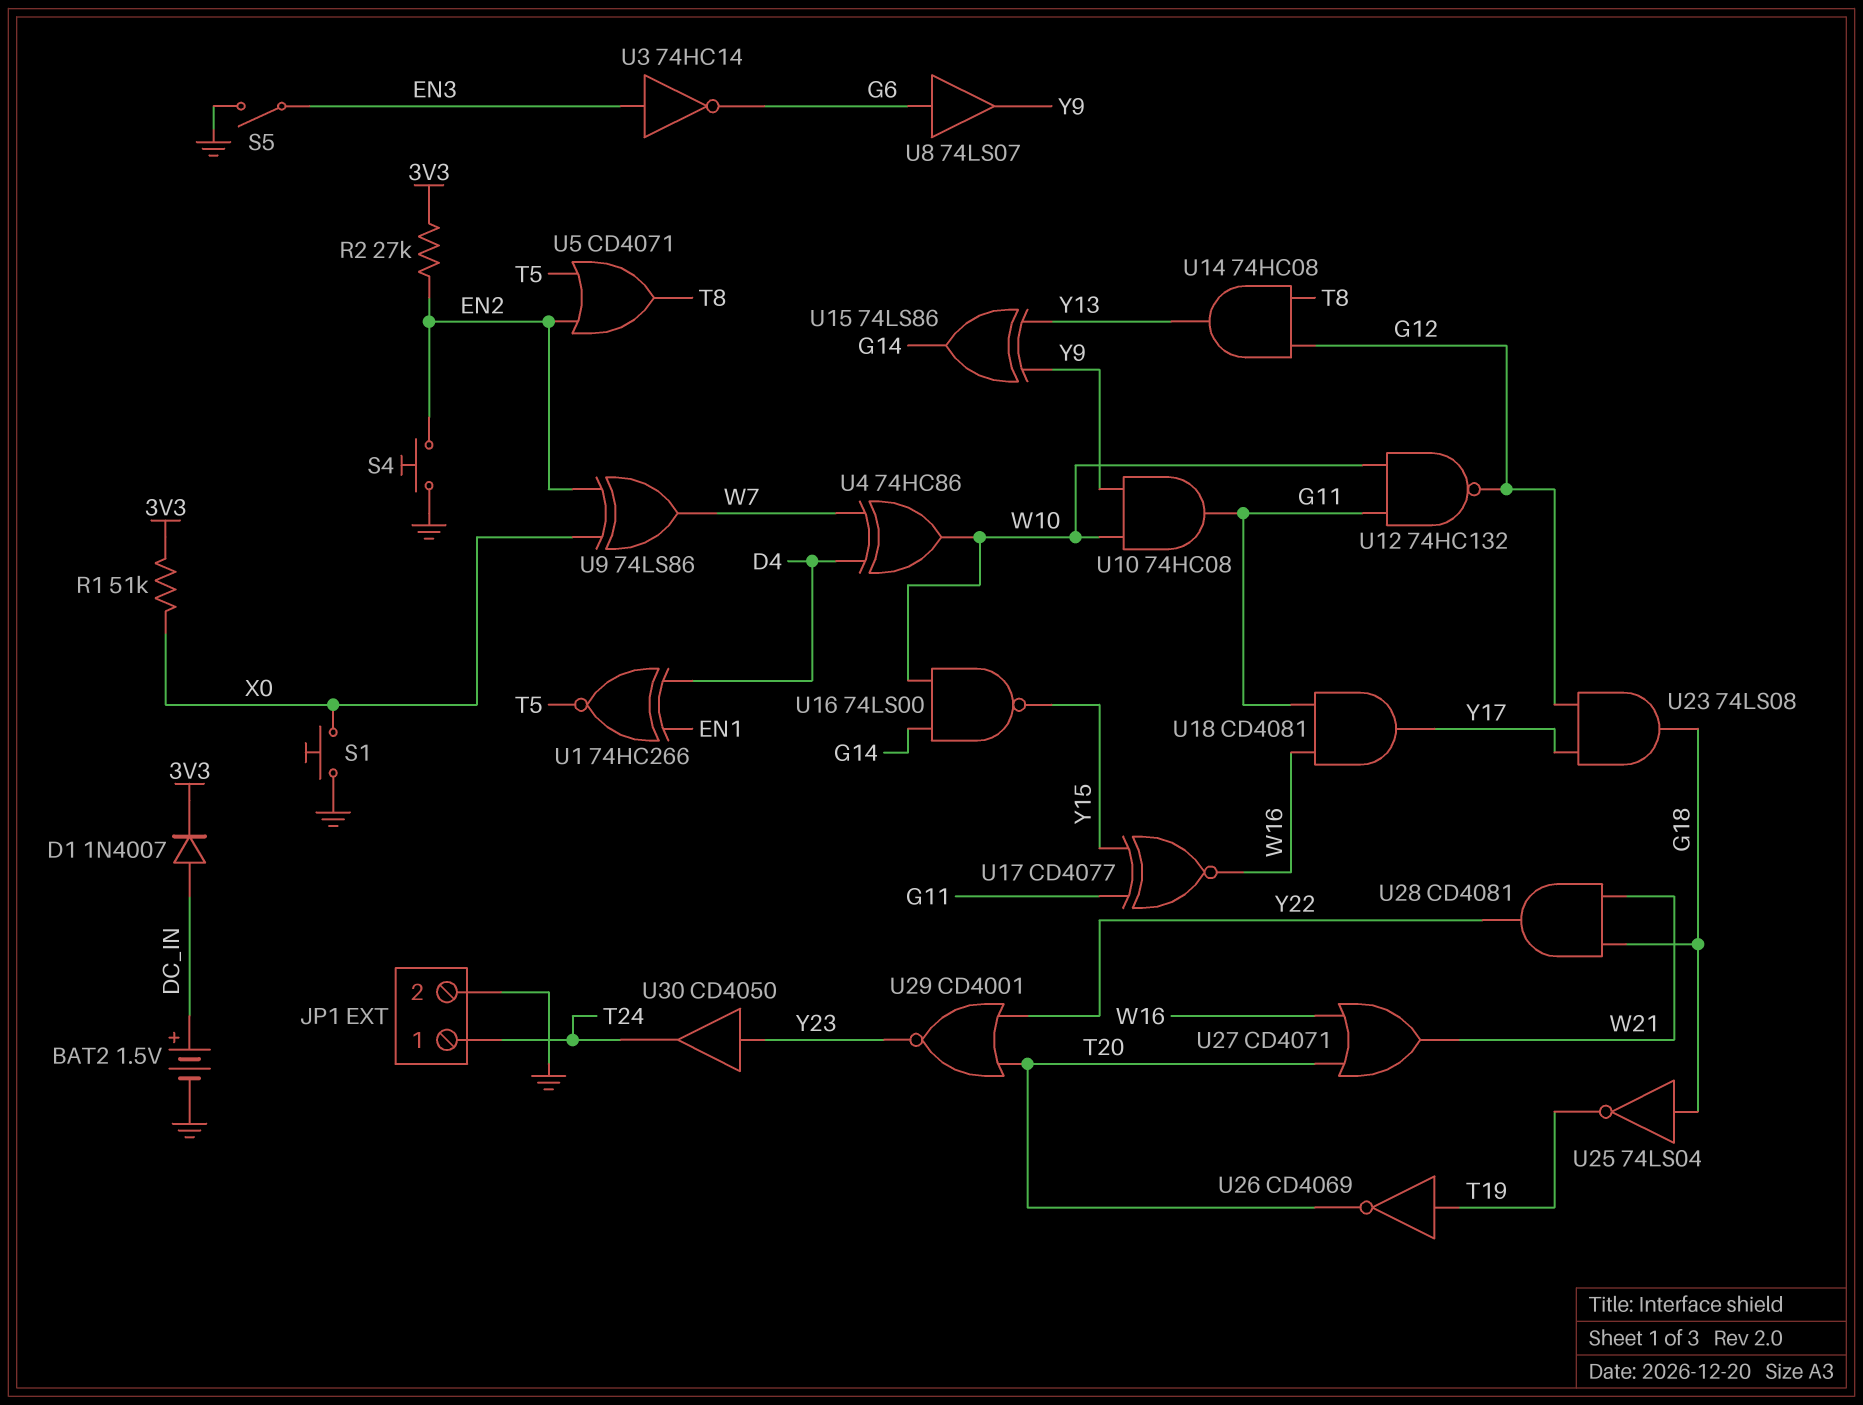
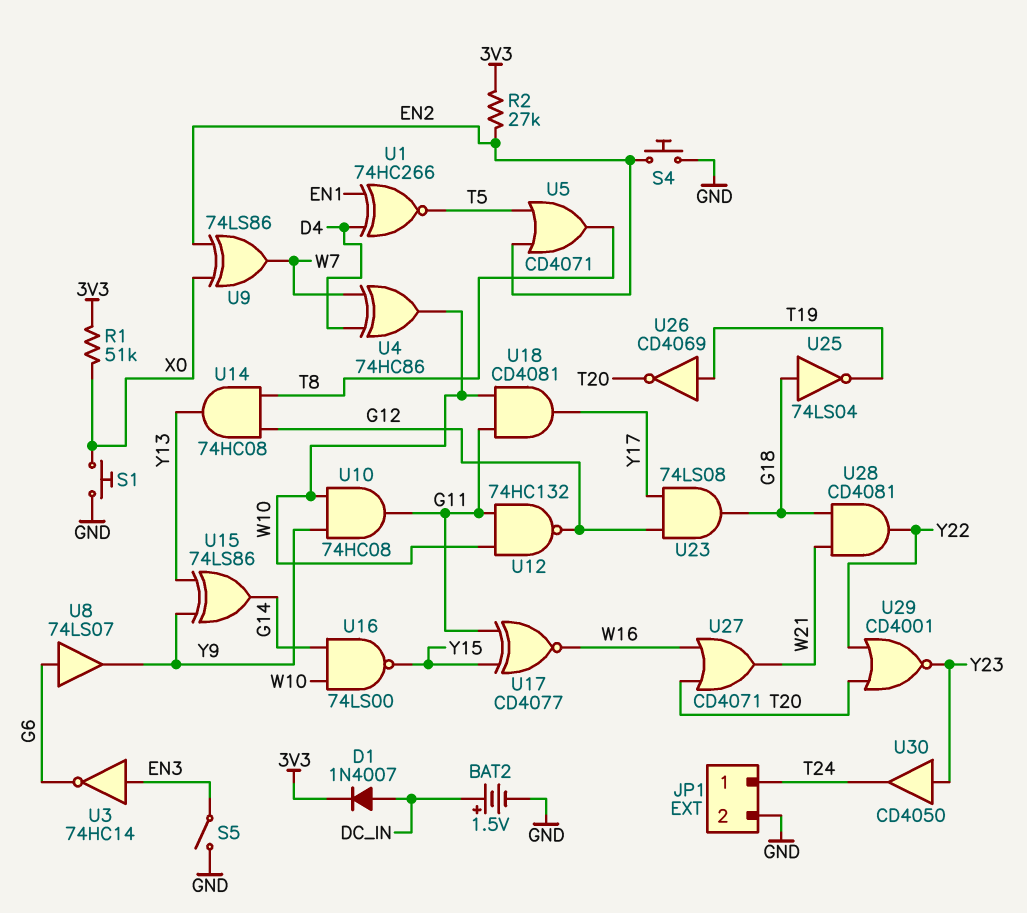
U18: AND CD4081 (in G11, in W16, out Y17) -> AND CD4081 (in G11, in W10, out Y17)

